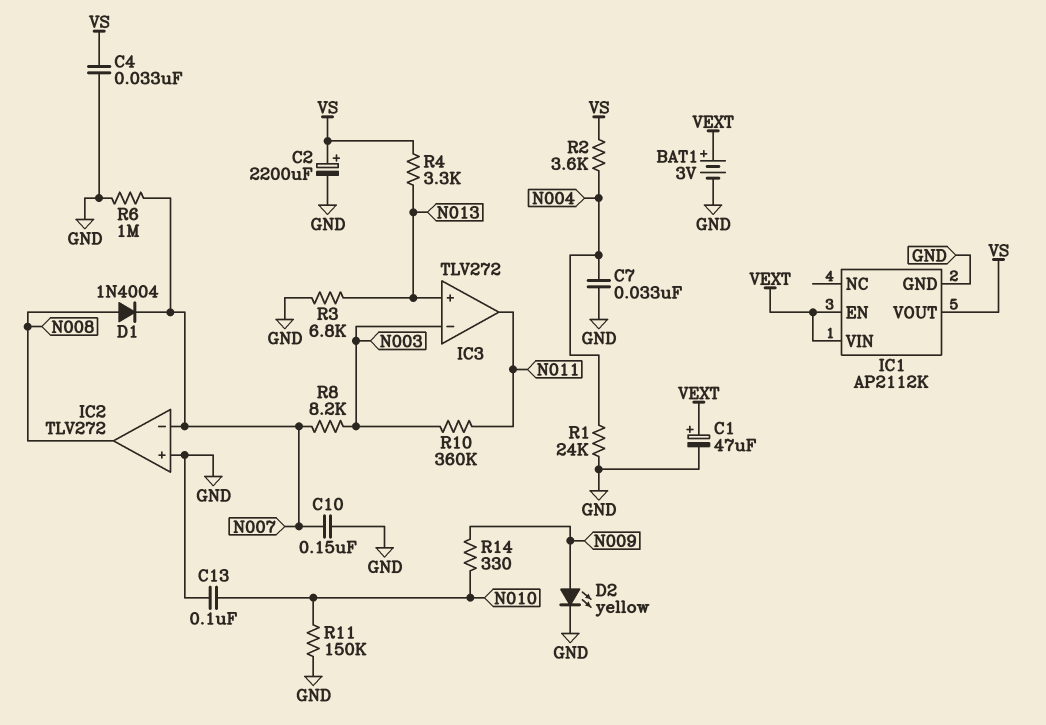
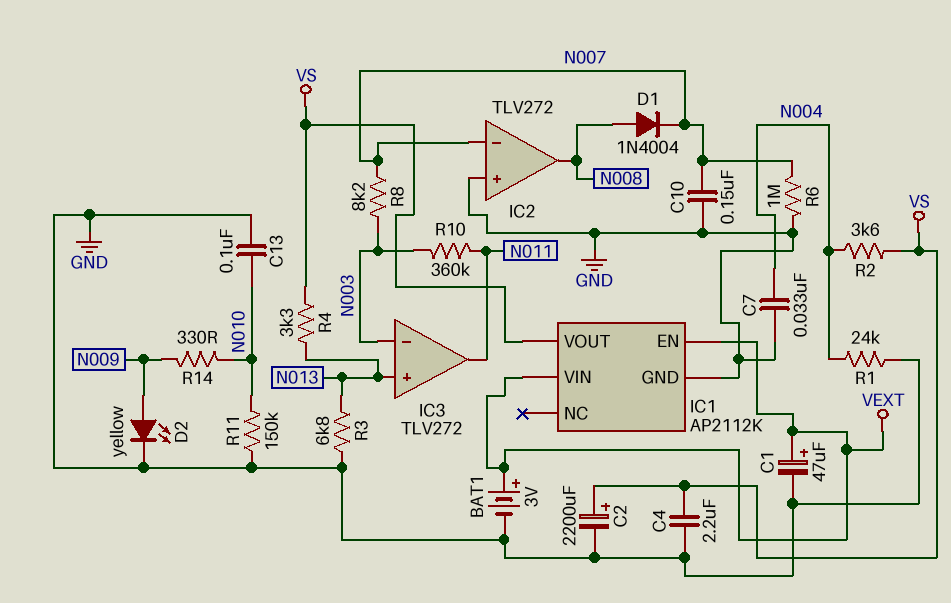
C4: 33nF (GND, VS) -> 2.2uF (GND, VS)

